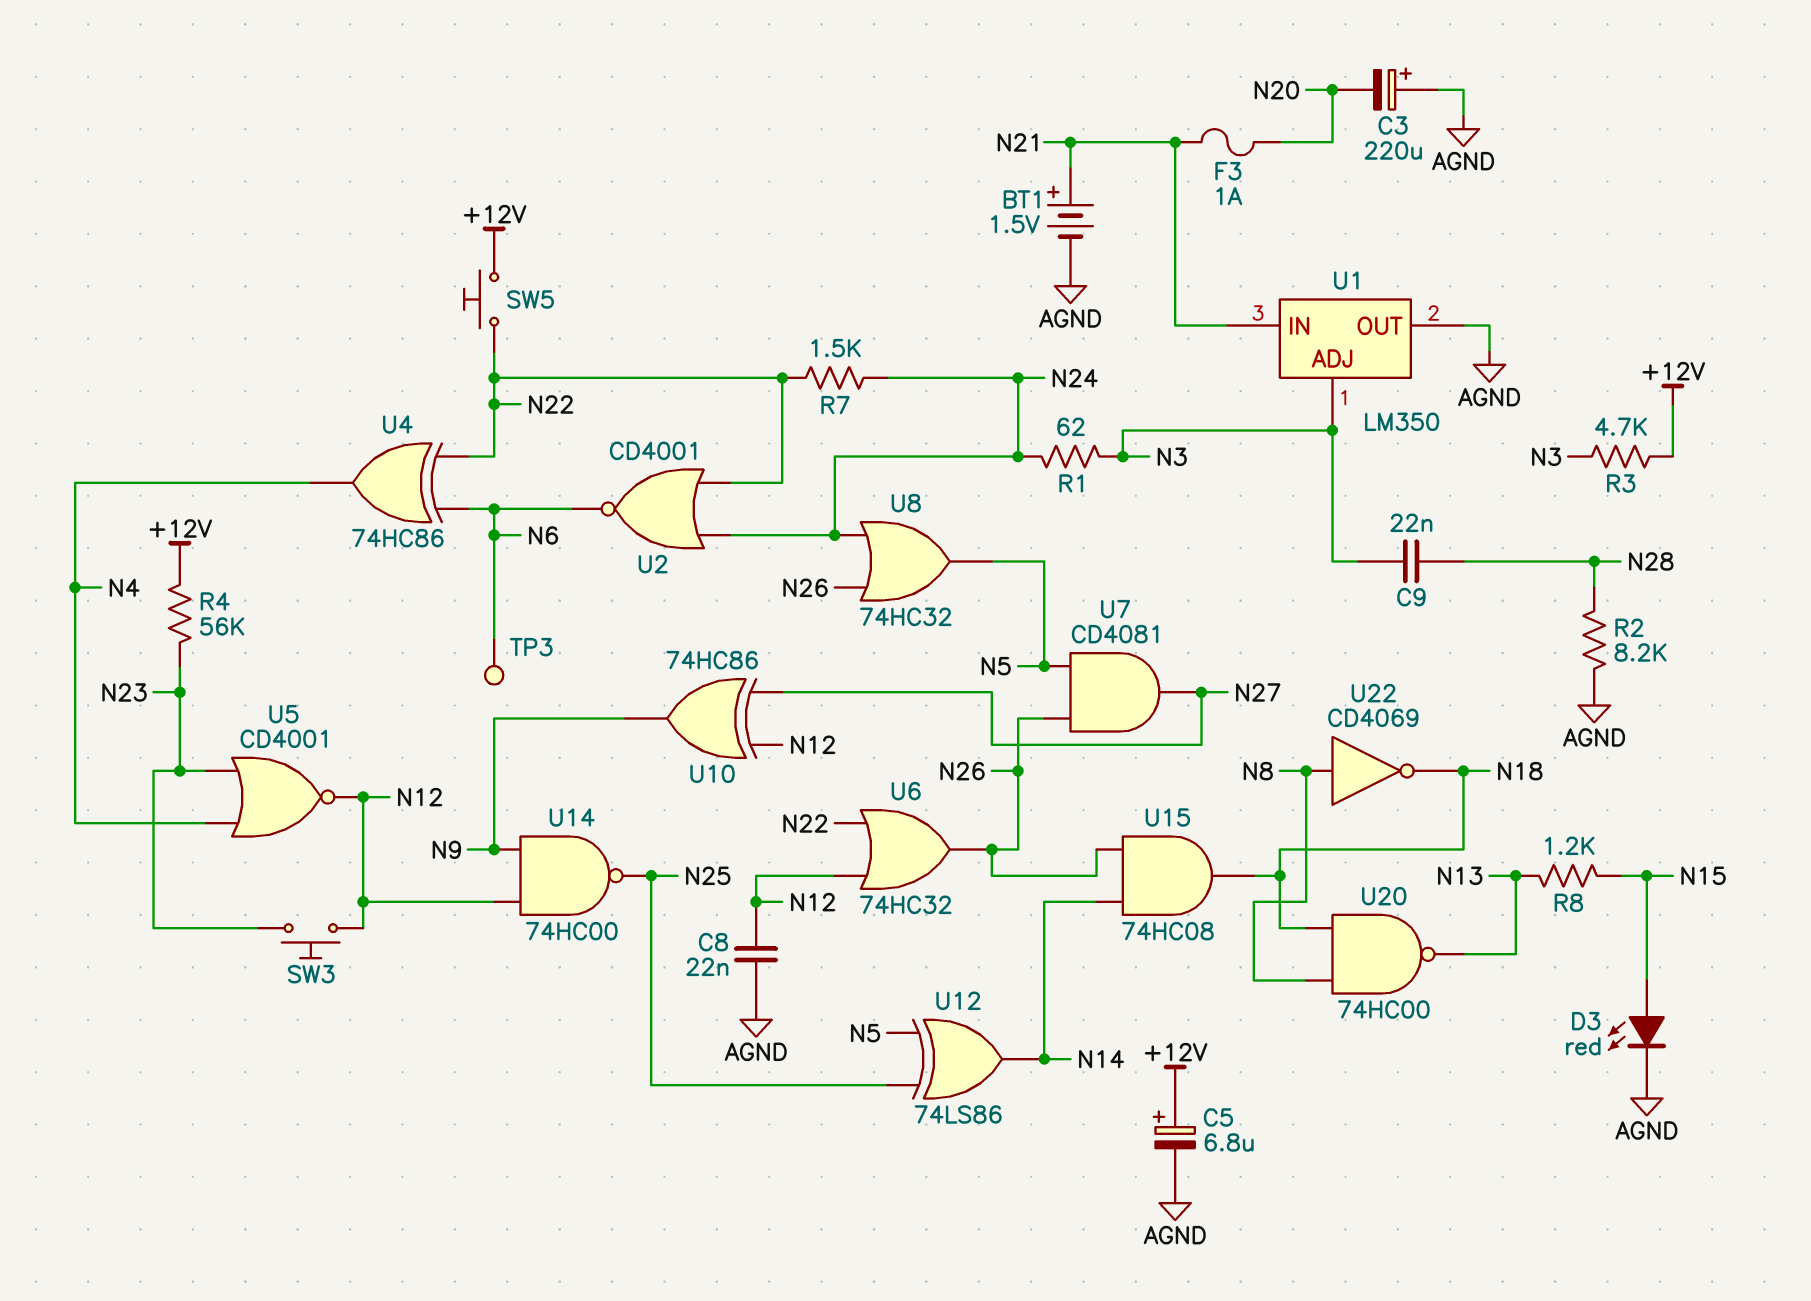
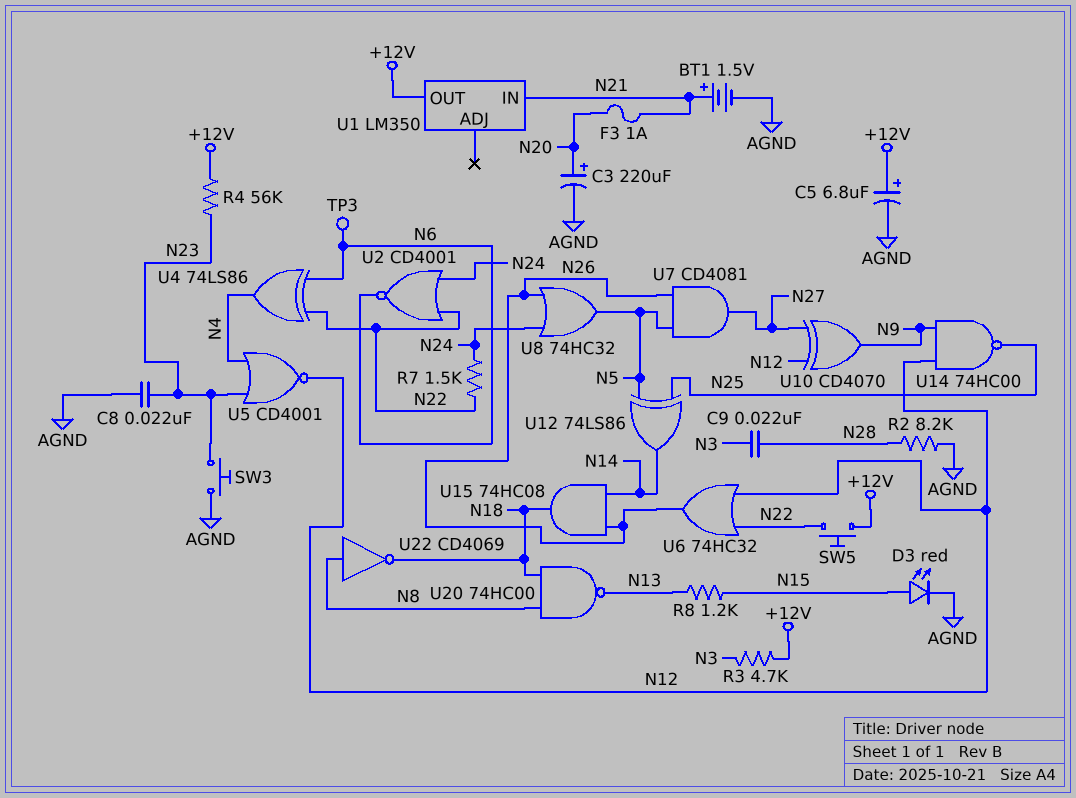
C3: 220uF (plus AGND, minus N20) -> 220uF (plus N20, minus AGND)
C8: 22nF (AGND, N12) -> 22nF (AGND, N23)
R1: 62 (N3, N24) -> none
SW3: button (N12, N23) -> button (AGND, N23)
U1 pin ADJ: N3 -> none
U1 pin OUT: AGND -> +12V
U4: XOR 74HC86 (in N6, in N22, out N4) -> XOR 74LS86 (in N6, in N22, out N4)
U10: XOR 74HC86 (in N12, in N27, out N9) -> XOR CD4070 (in N12, in N27, out N9)

